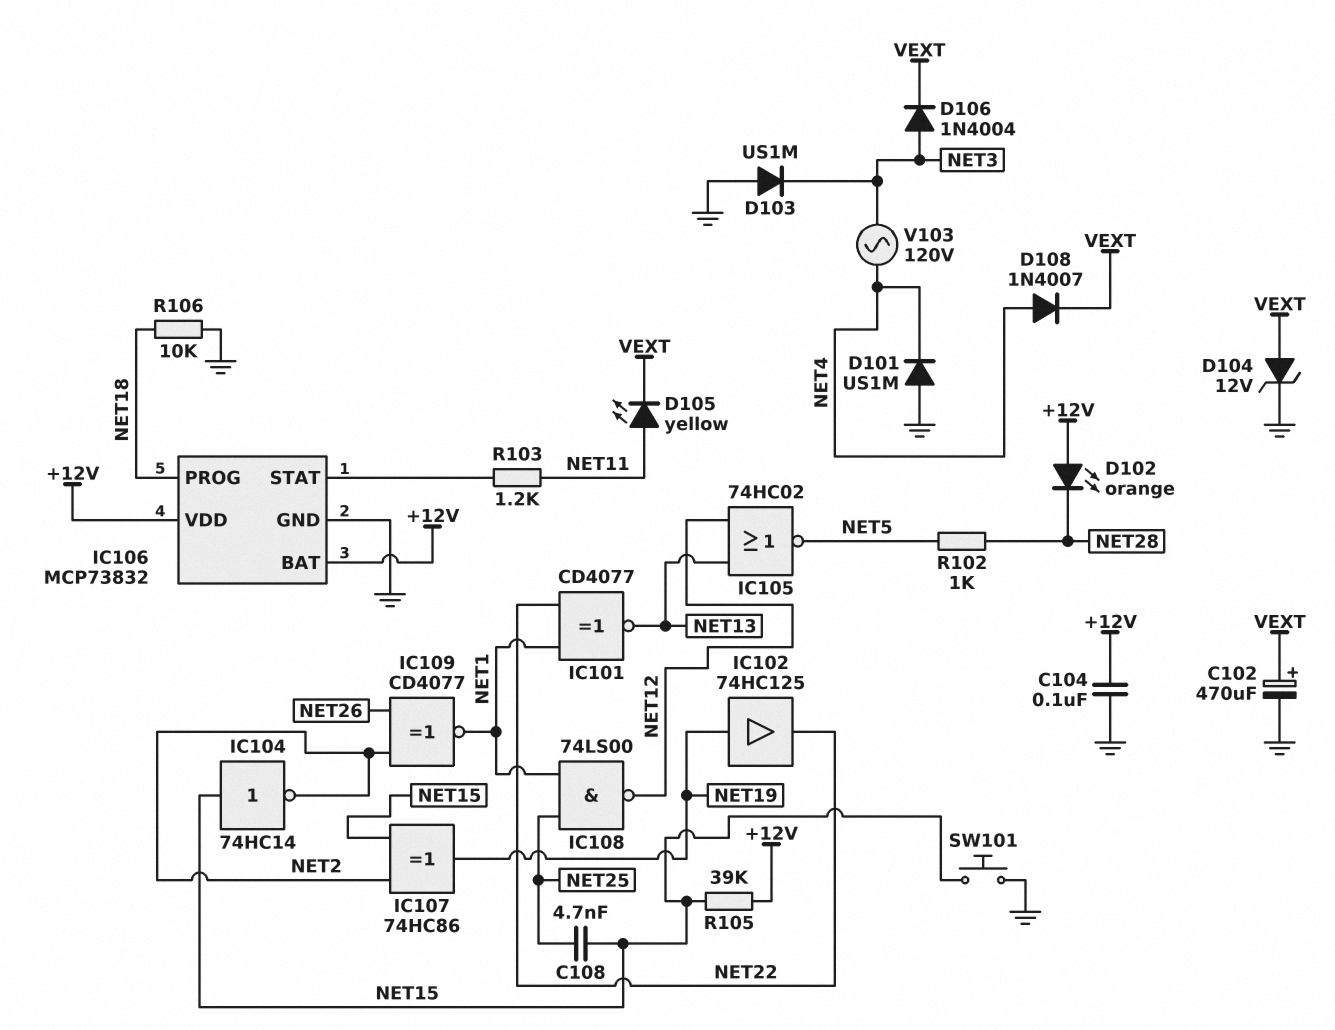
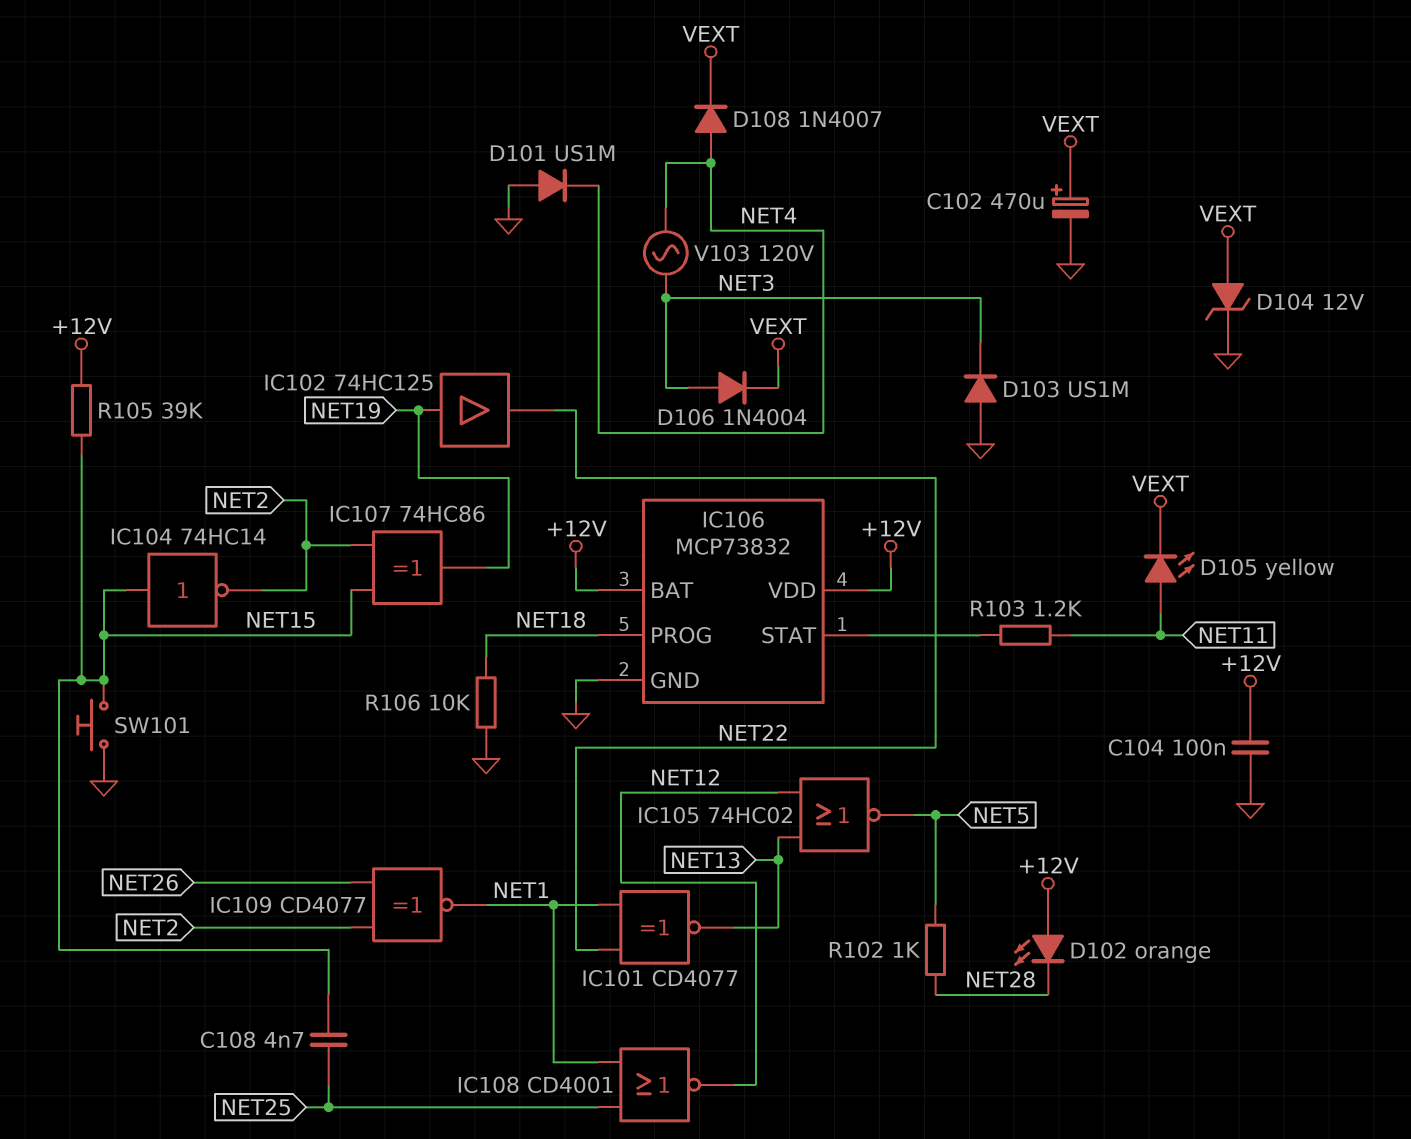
IC108: NAND 74LS00 (in NET1, in NET25, out NET12) -> NOR CD4001 (in NET1, in NET25, out NET12)

